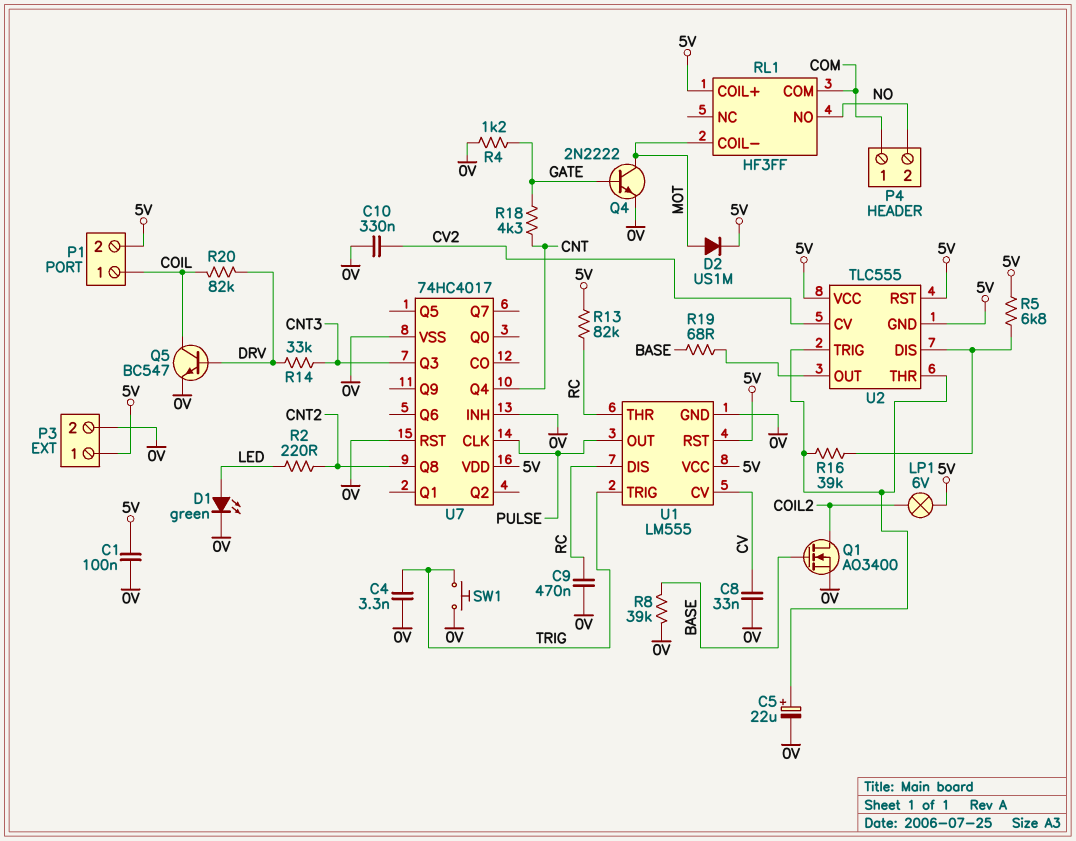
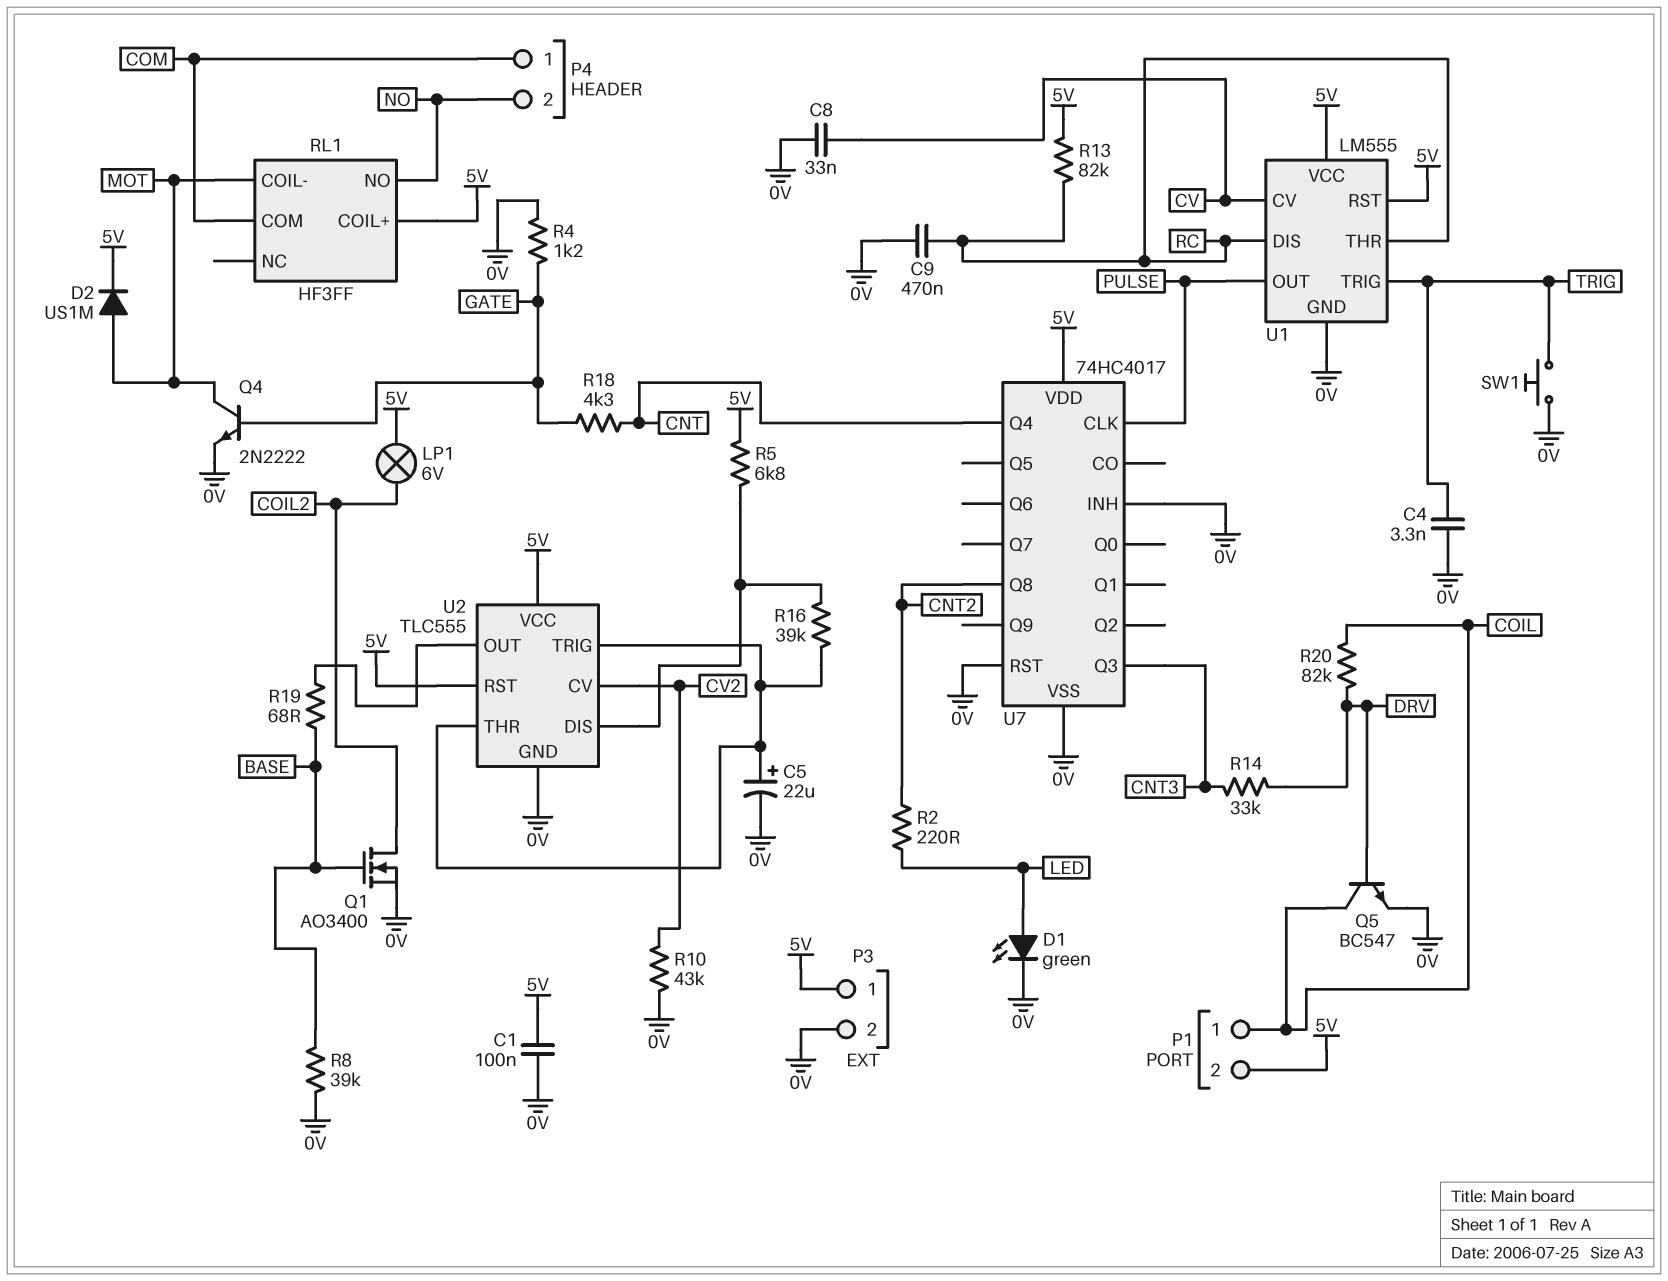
C10: 330nF (0V, CV2) -> none
R10: none -> 43k (0V, CV2)
U2 pin GND: 5V -> 0V

